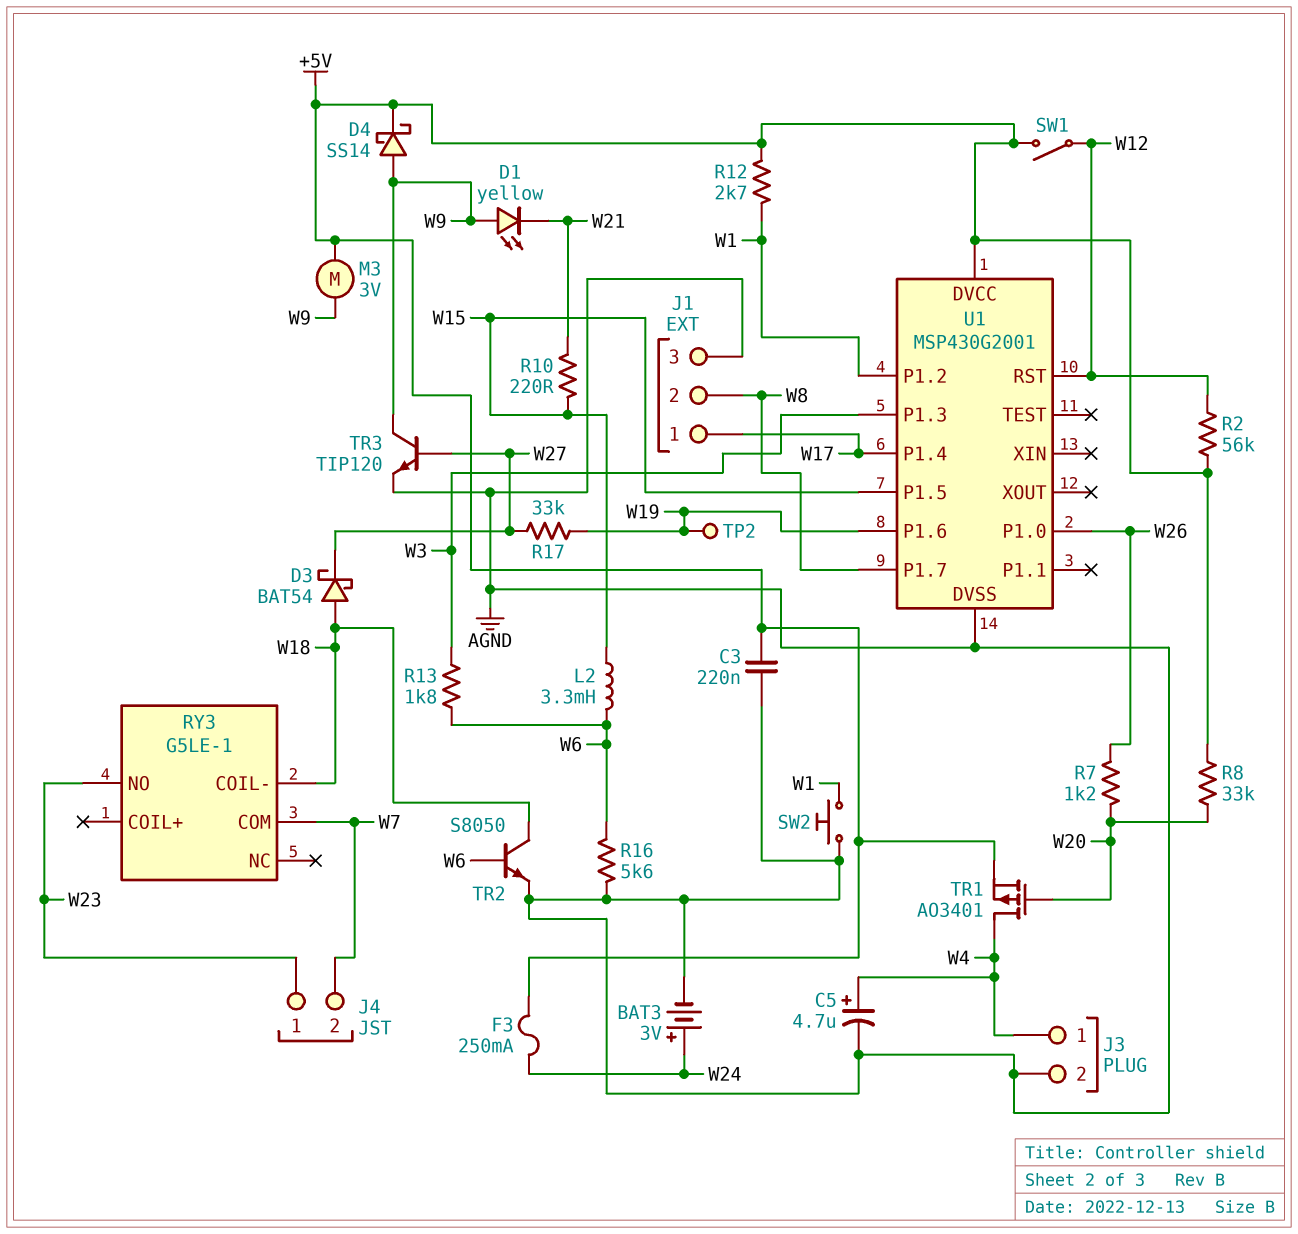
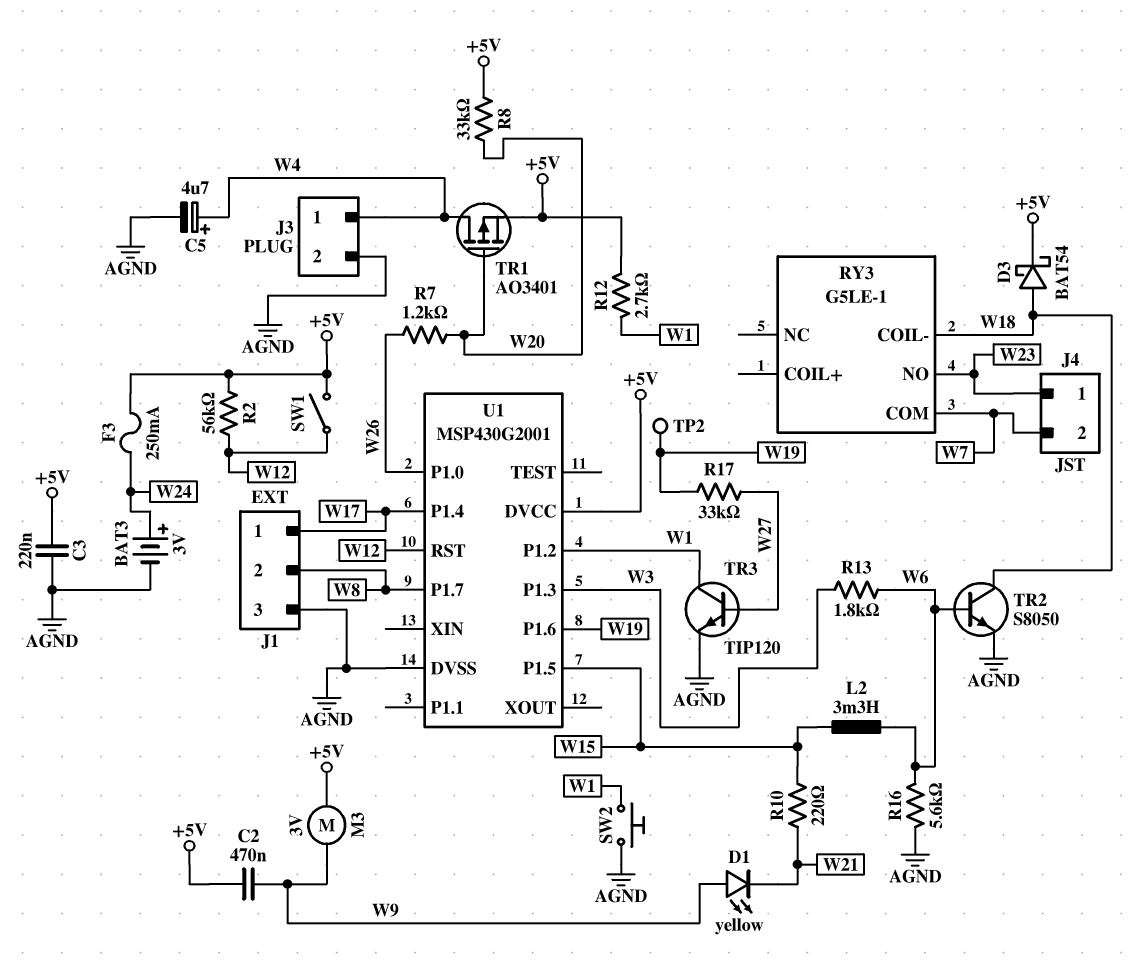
C2: none -> 470nF (+5V, W9)
D3: schottky BAT54 (A W18, K W27) -> schottky BAT54 (A W18, K +5V)
D4: schottky SS14 (A W9, K +5V) -> none
TR3: NPN TIP120 (B W27, C W9, E AGND) -> NPN TIP120 (B W27, C W1, E AGND)

